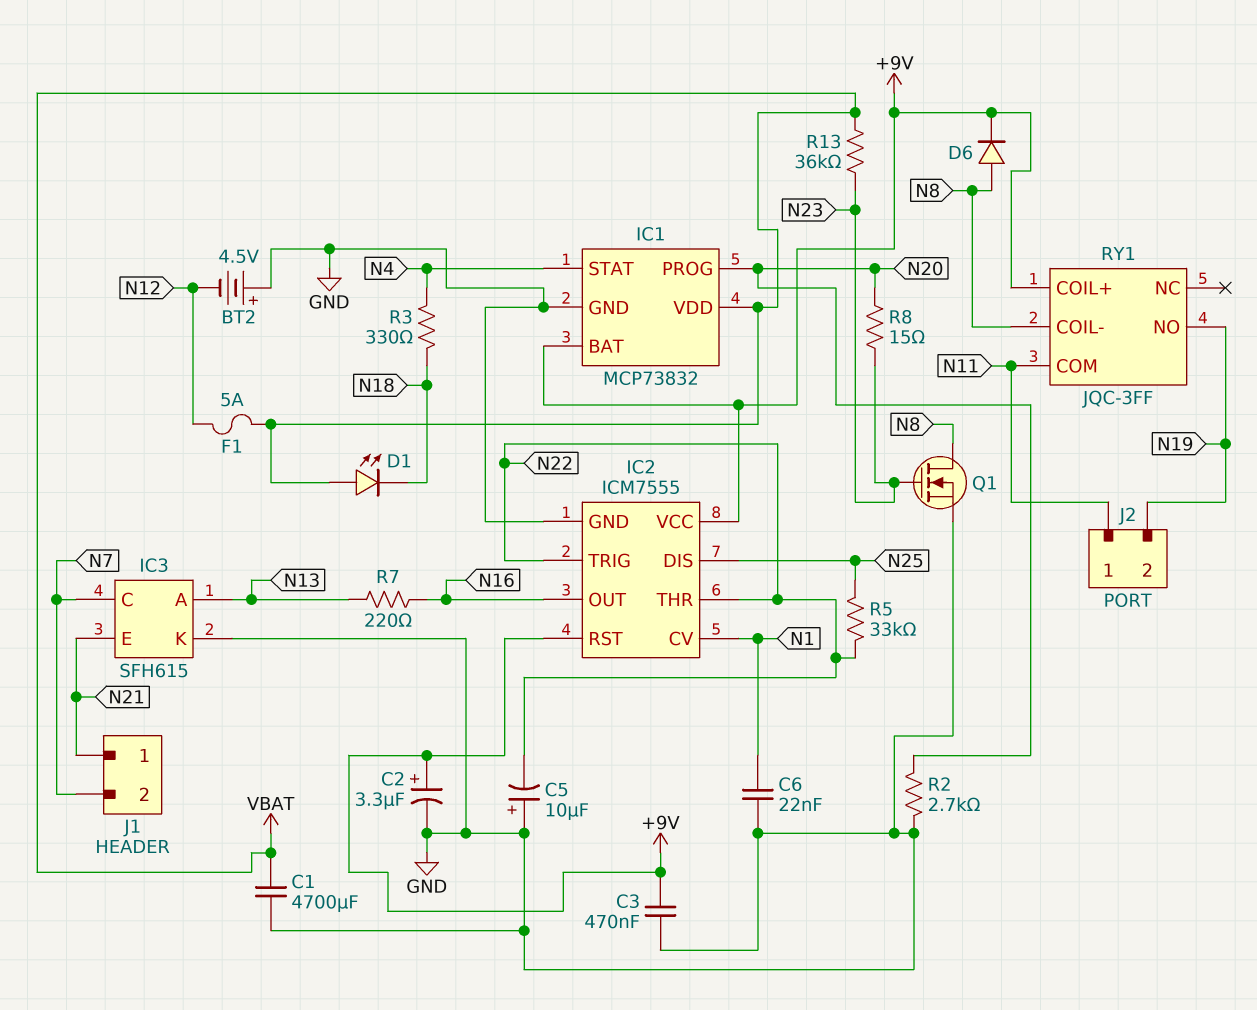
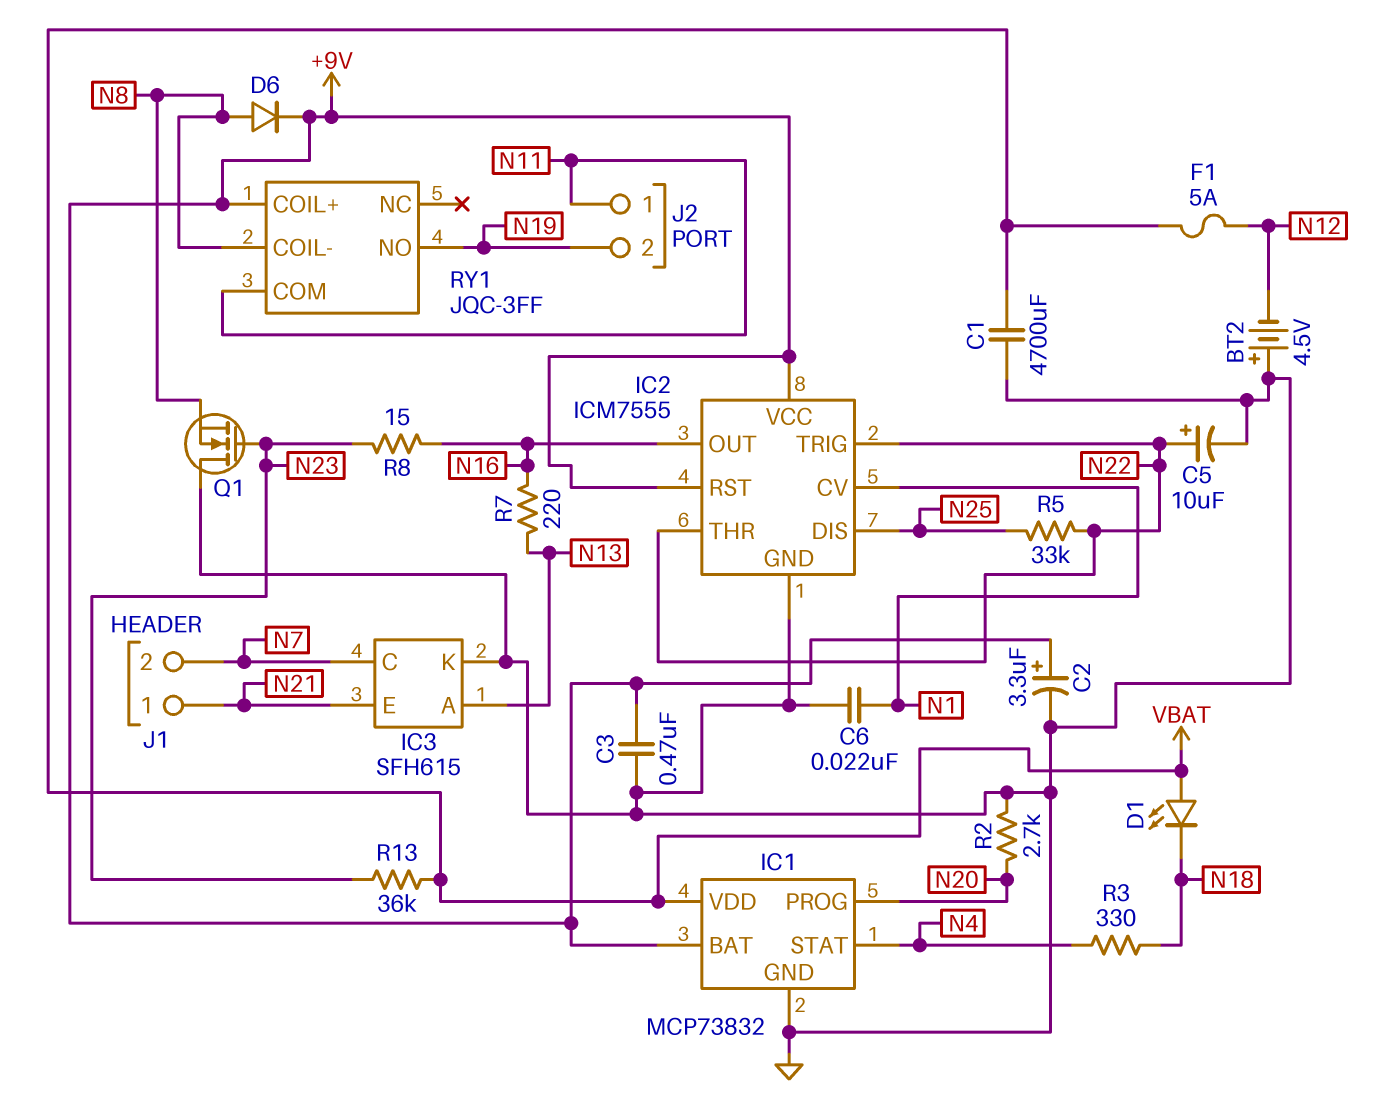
C5: 10uF (plus GND, minus N22) -> 10uF (plus N22, minus GND)
Q1: NMOS (G N23, D N8, S GND) -> NMOS (G N23, D GND, S N8)
R8: 15 (N20, N23) -> 15 (N16, N23)

